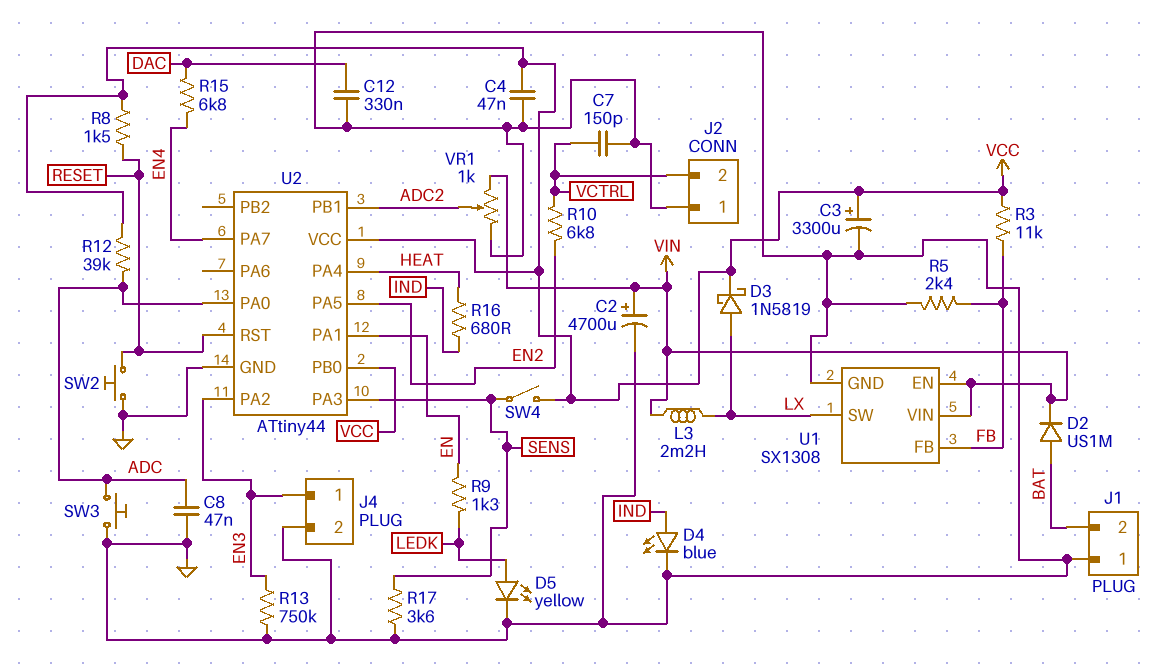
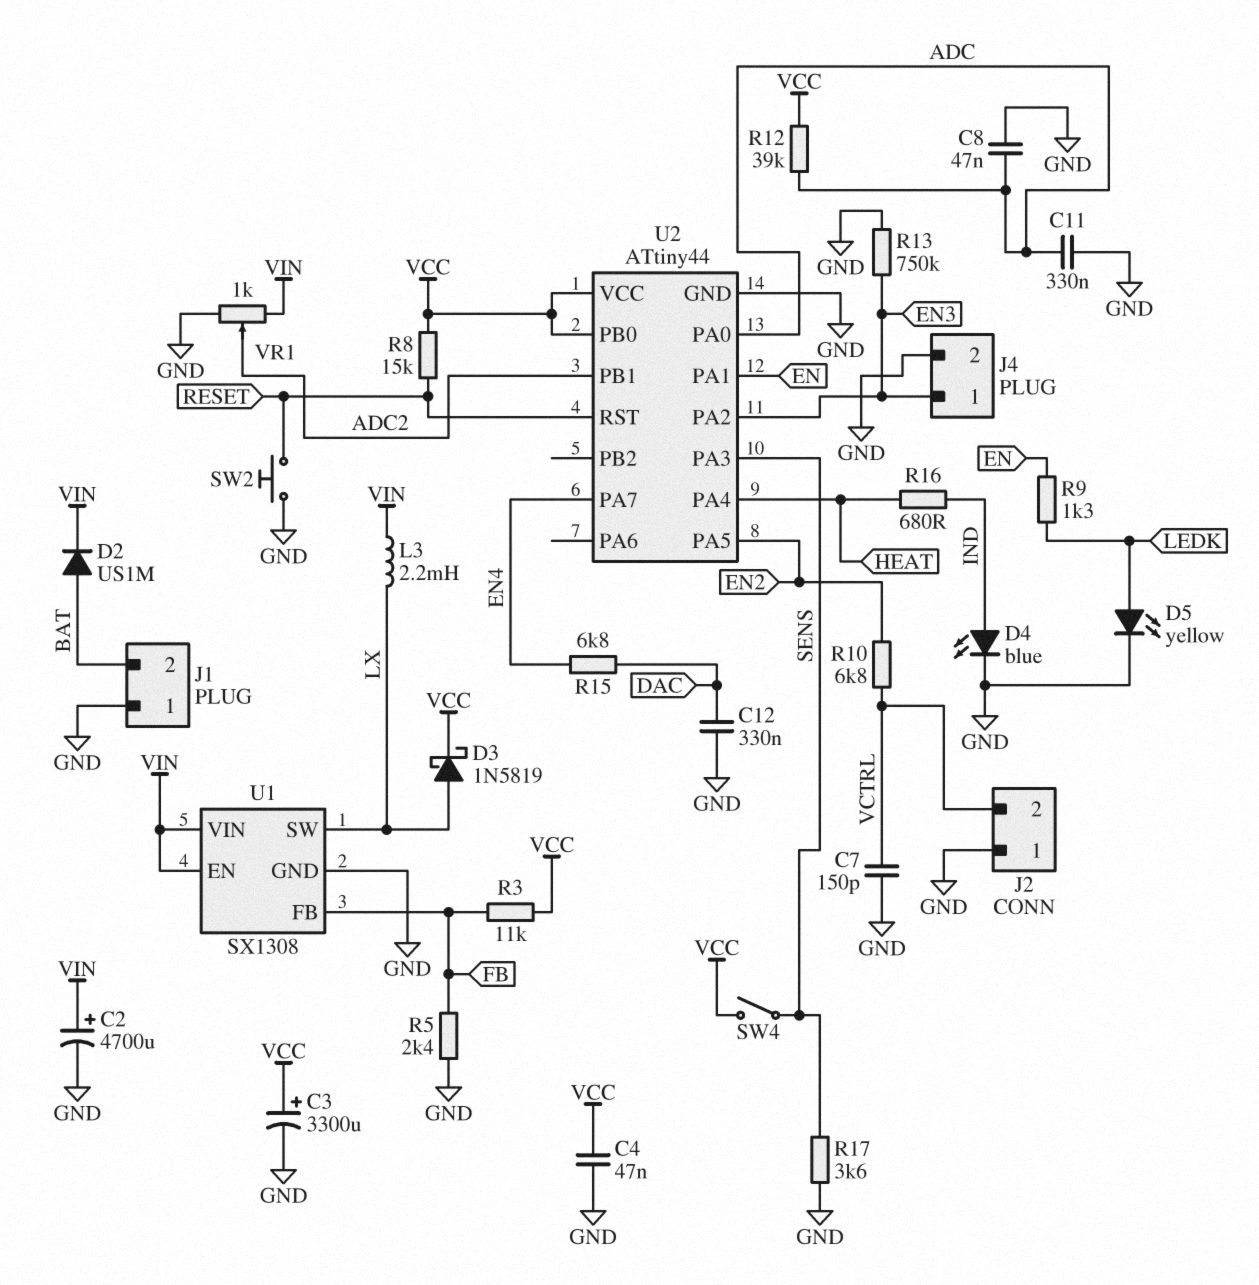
C11: none -> 330nF (ADC, GND)
R8: 1.5k (RESET, VCC) -> 15k (RESET, VCC)
SW3: button (ADC, GND) -> none

